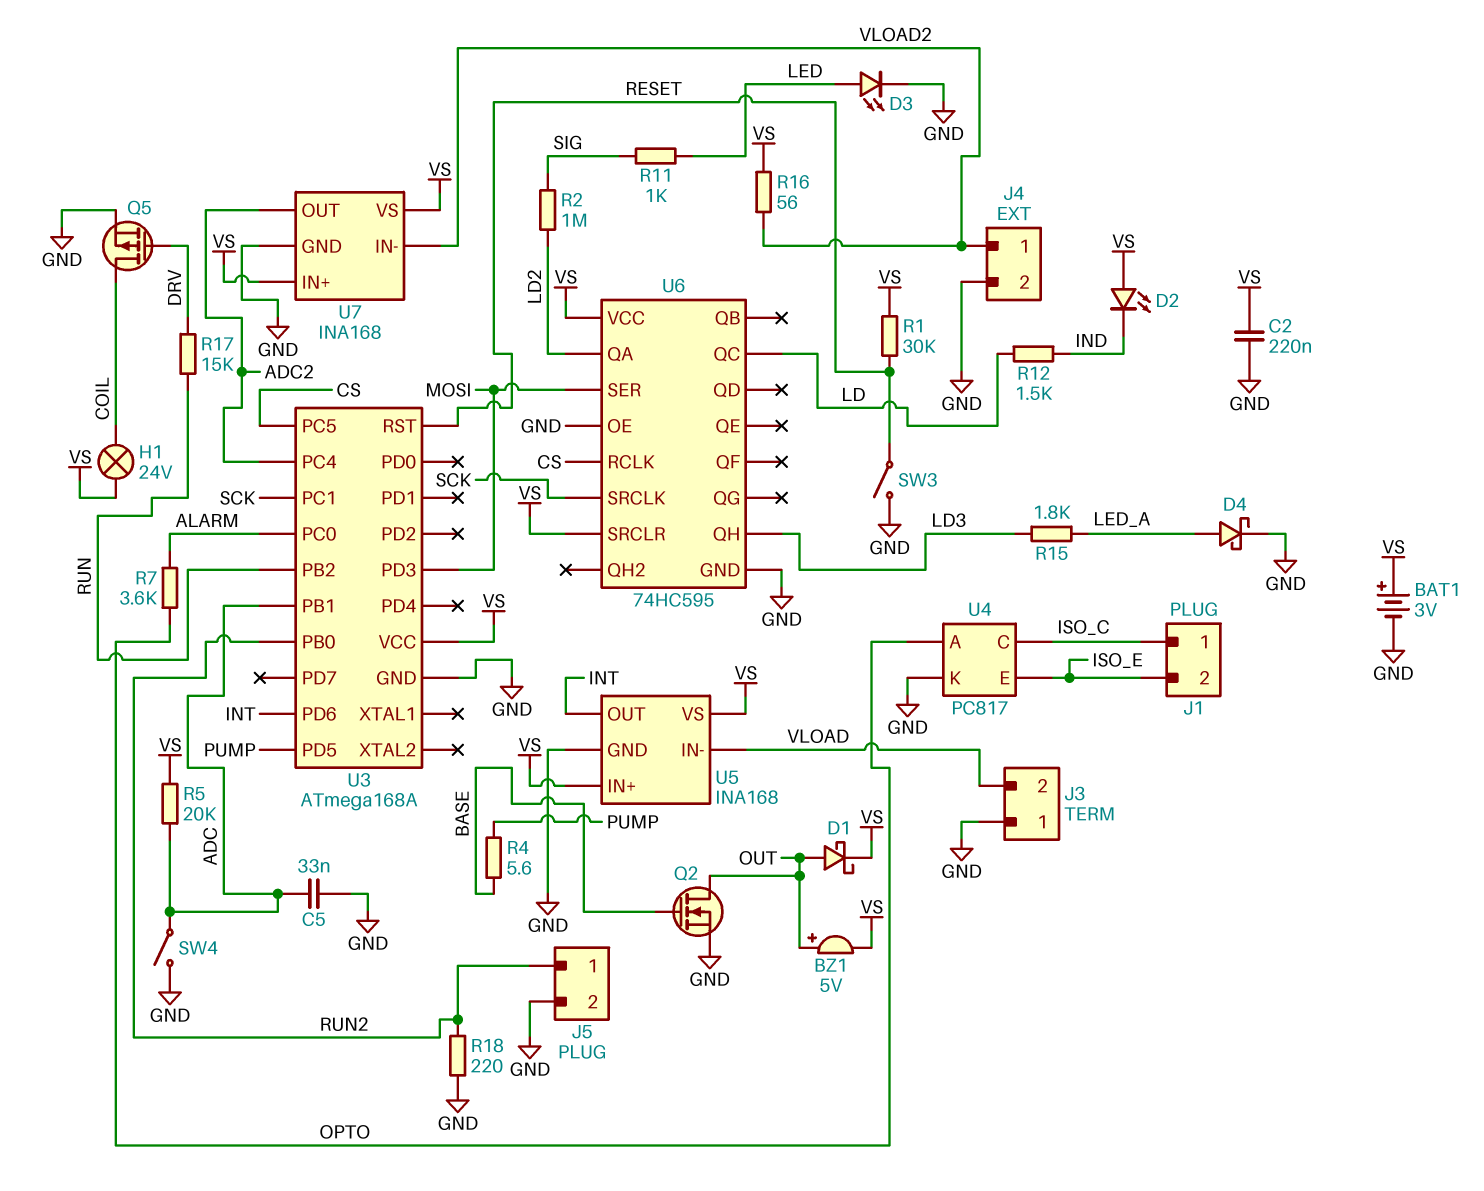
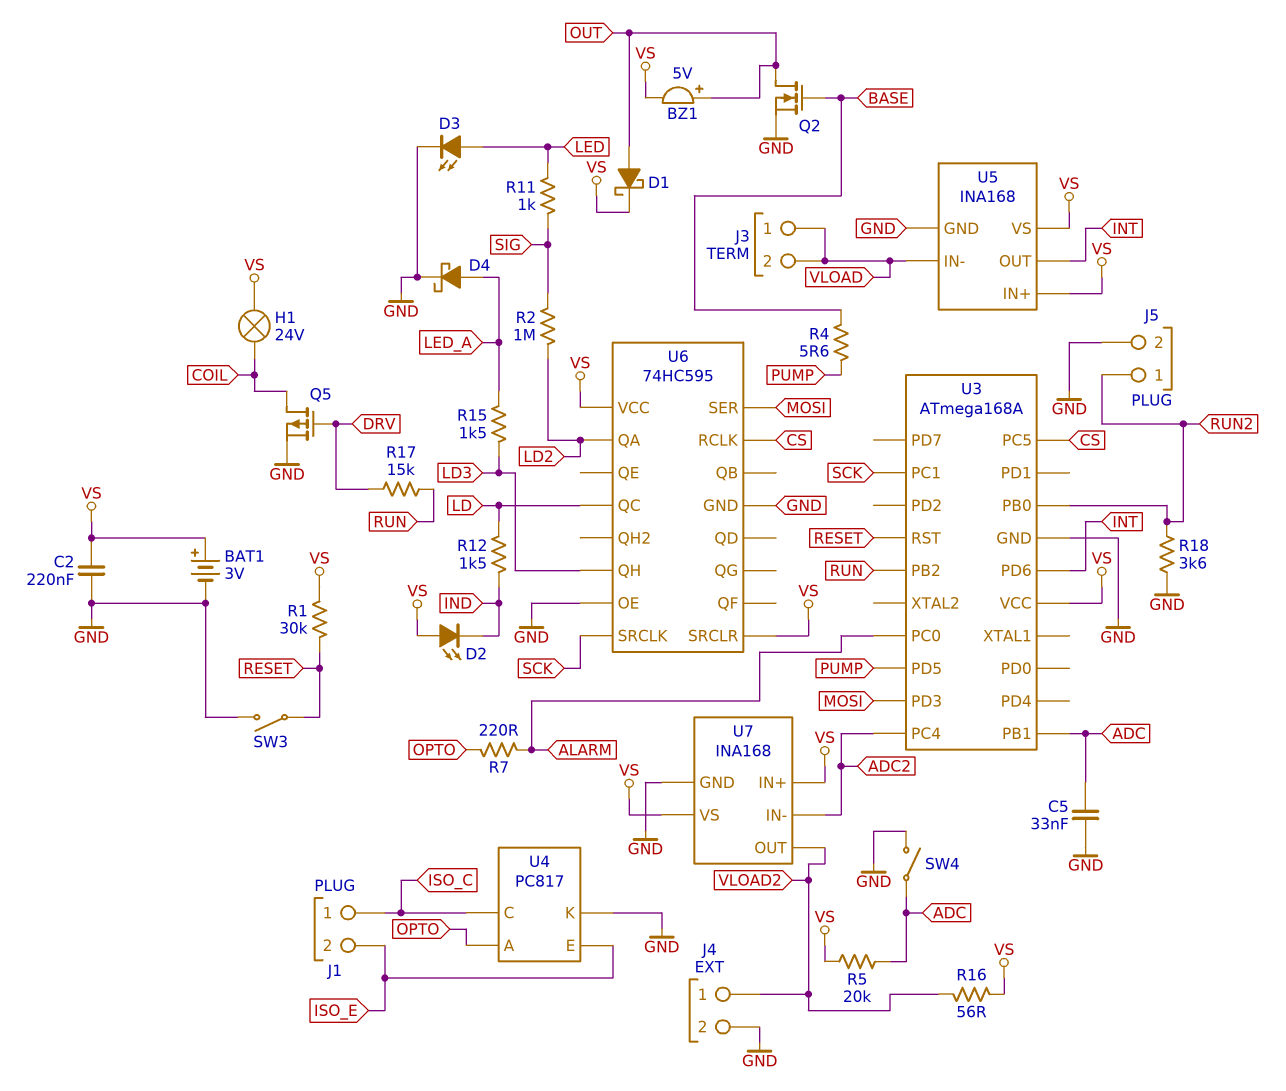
J3 pin 1: GND -> VLOAD
R7: 3.6k (ALARM, OPTO) -> 220 (ALARM, OPTO)
R15: 1.8k (LD3, LED_A) -> 1.5k (LD3, LED_A)
R18: 220 (GND, RUN2) -> 3.6k (GND, RUN2)
U7 pin IN-: VLOAD2 -> ADC2
U7 pin OUT: ADC2 -> VLOAD2

